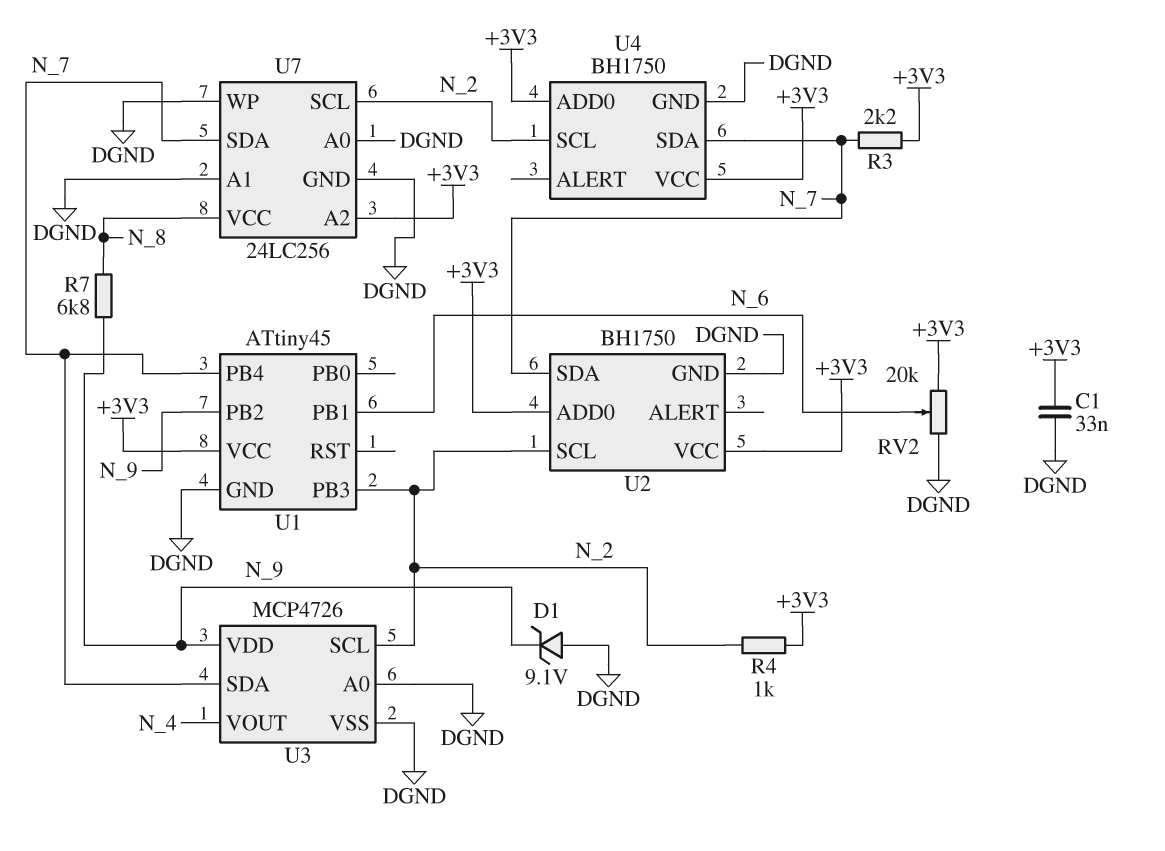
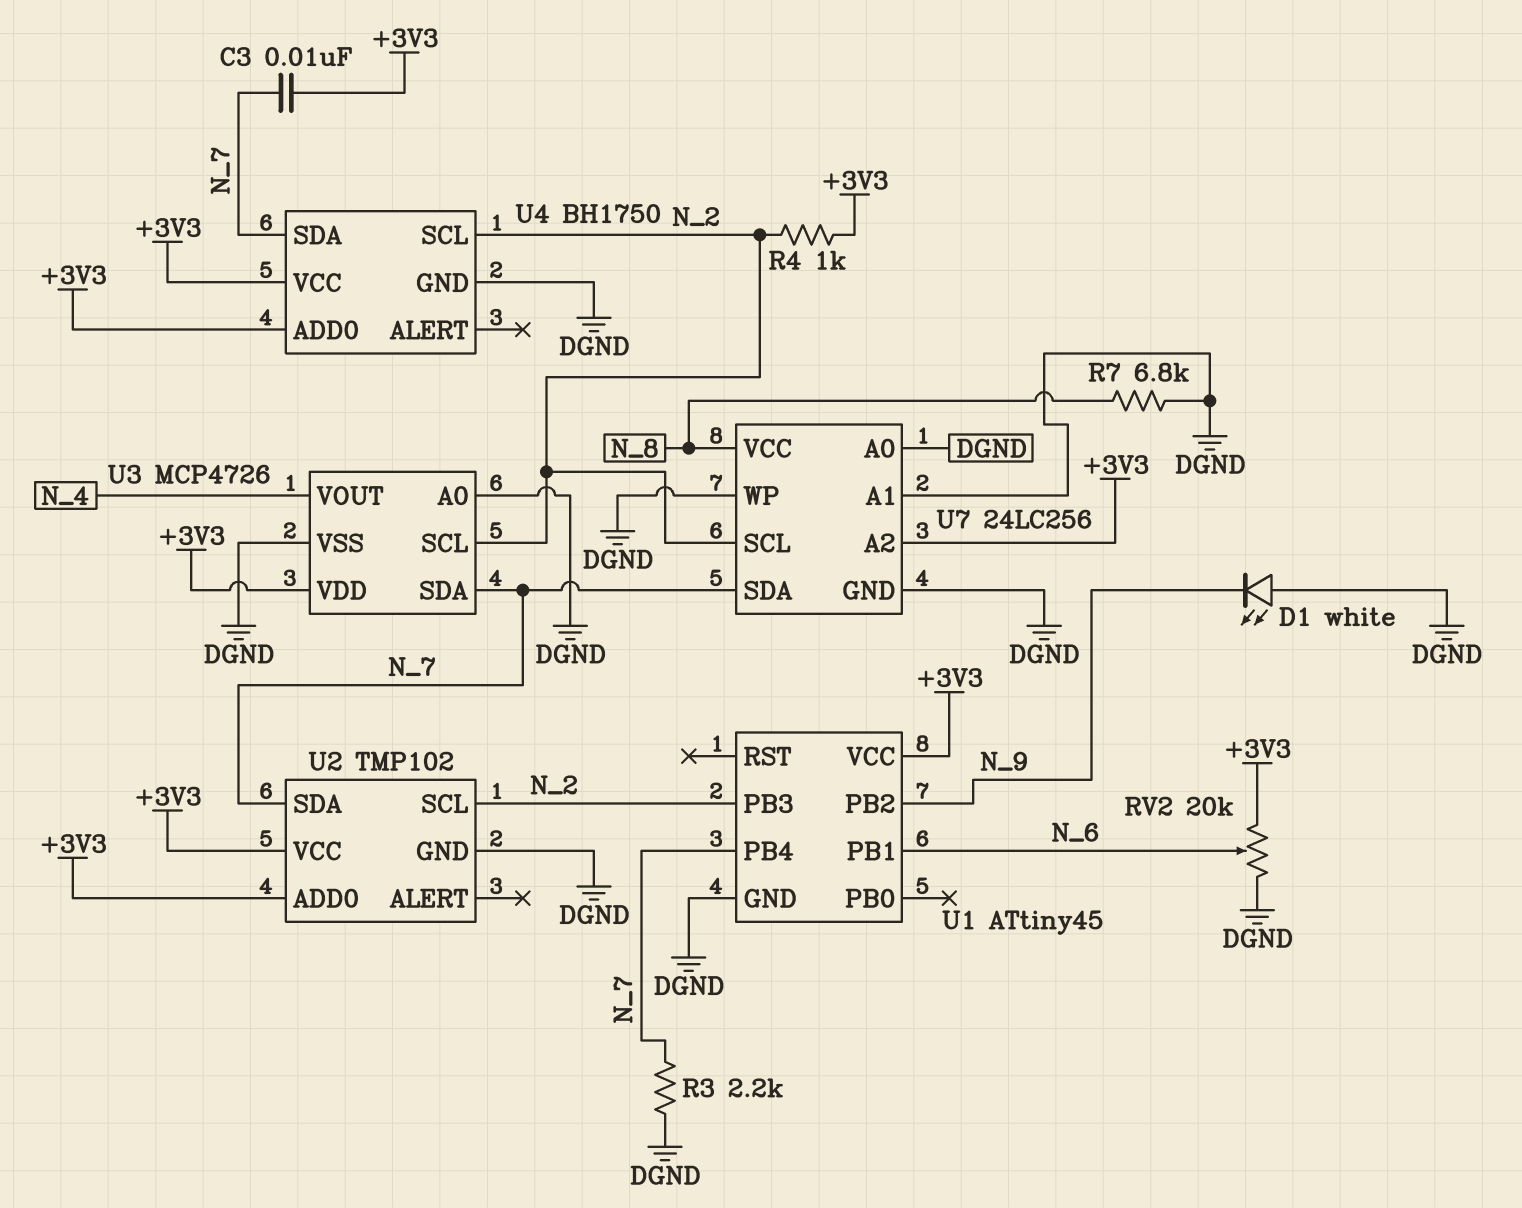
C1: 33nF (+3V3, DGND) -> none
C3: none -> 10nF (+3V3, N_7)
D1: zener 9.1V (A DGND, K N_9) -> LED white (A DGND, K N_9)
R3: 2.2k (+3V3, N_7) -> 2.2k (DGND, N_7)
R7: 6.8k (N_8, N_9) -> 6.8k (DGND, N_8)
U2: BH1750 -> TMP102
U3 pin VDD: N_9 -> +3V3

